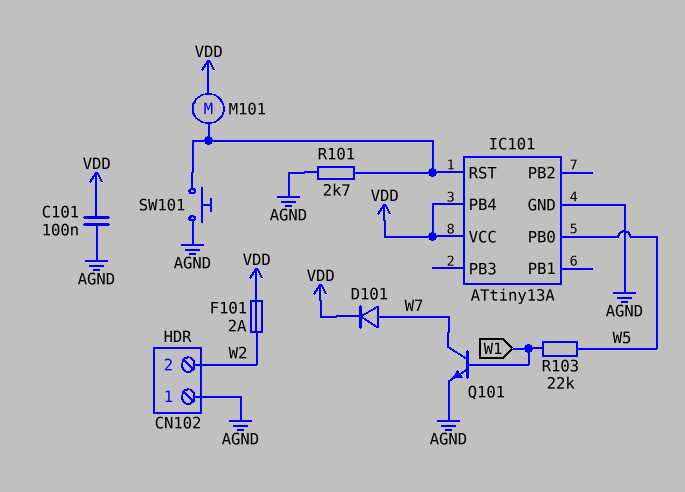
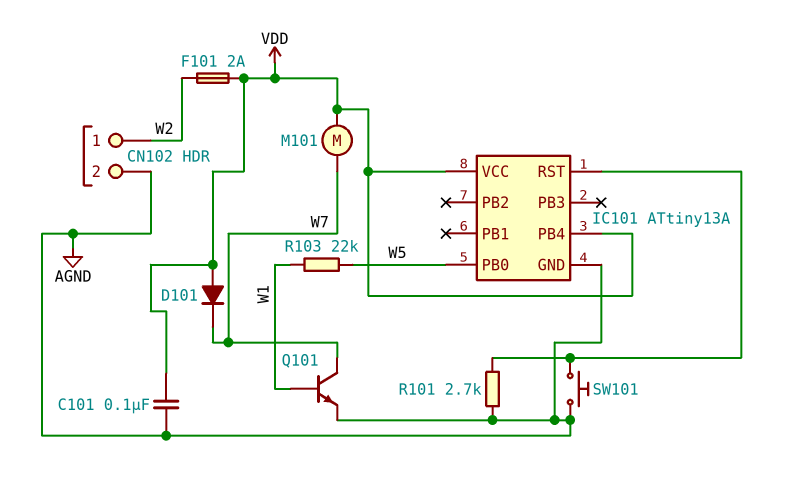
CN102 pin 1: AGND -> W2
CN102 pin 2: W2 -> AGND
D101: diode (A W7, K VDD) -> diode (A VDD, K W7)
M101: motor (IC101/RST, VDD) -> motor (VDD, W7)

